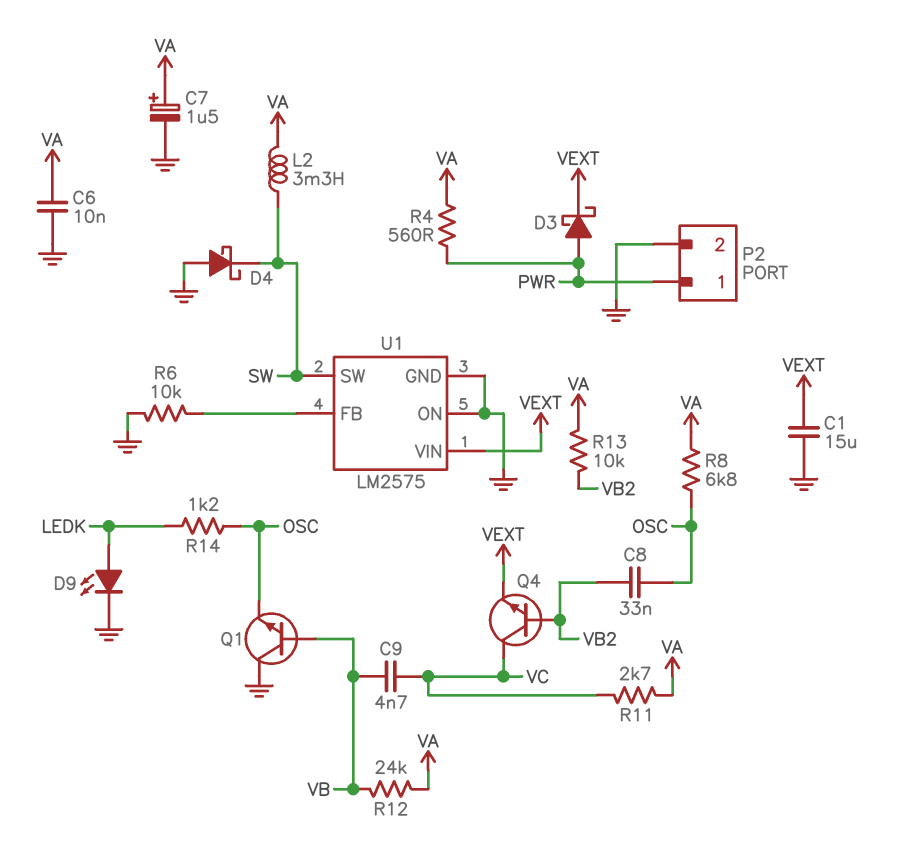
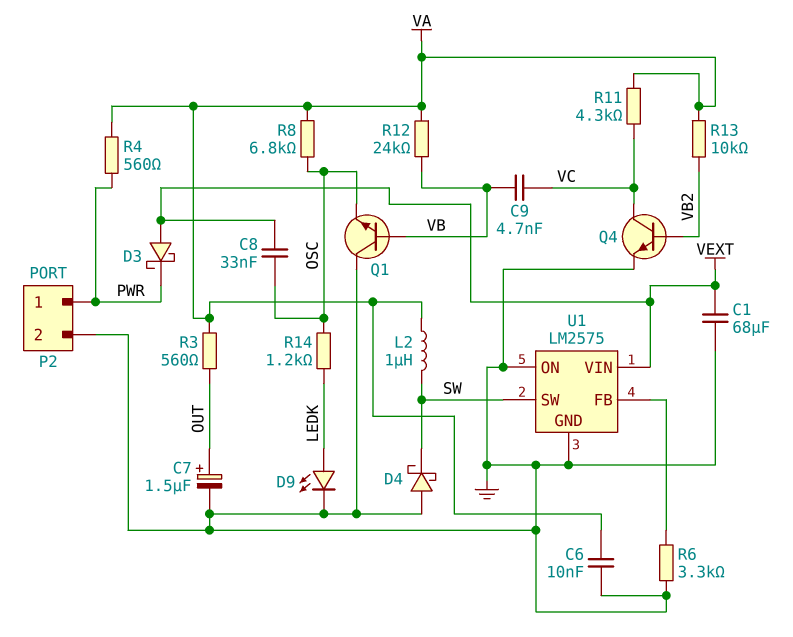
C1: 15uF (GND, VEXT) -> 68uF (GND, VEXT)
C7: 1.5uF (plus VA, minus GND) -> 1.5uF (plus OUT, minus GND)
C8: 33nF (OSC, VB2) -> 33nF (OSC, VEXT)
D3: schottky (A PWR, K VEXT) -> schottky (A VEXT, K PWR)
L2: 3.3mH (SW, VA) -> 1uH (SW, VA)
Q4: NPN (B VB2, C VC, E VEXT) -> NPN (B VB2, C VC, E GND)
R3: none -> 560 (OUT, VA)
R6: 10k (GND, U1/FB) -> 3.3k (GND, U1/FB)
R11: 2.7k (VA, VC) -> 4.3k (VA, VC)

